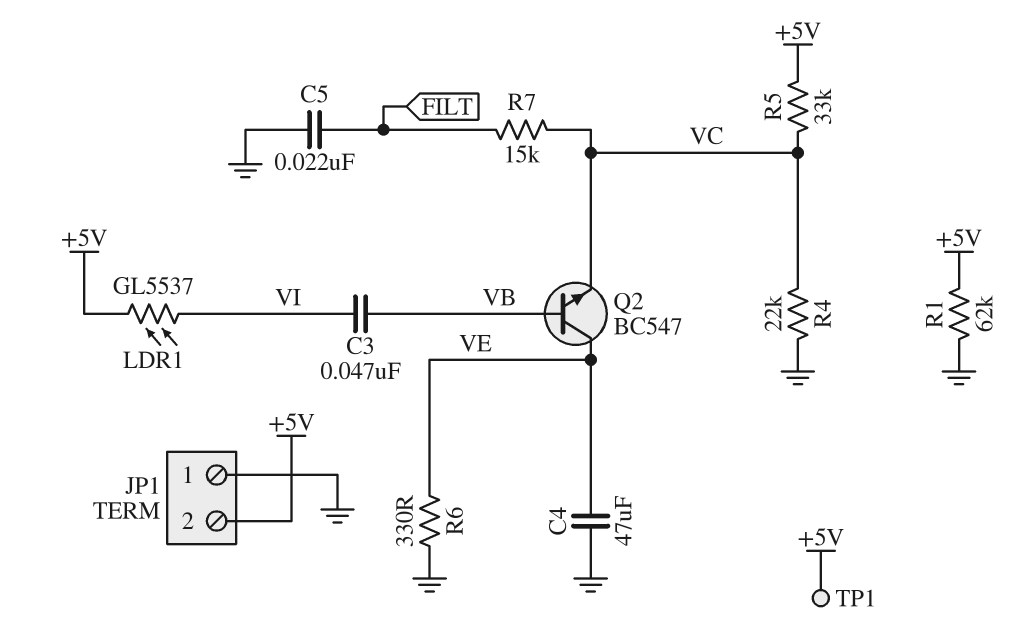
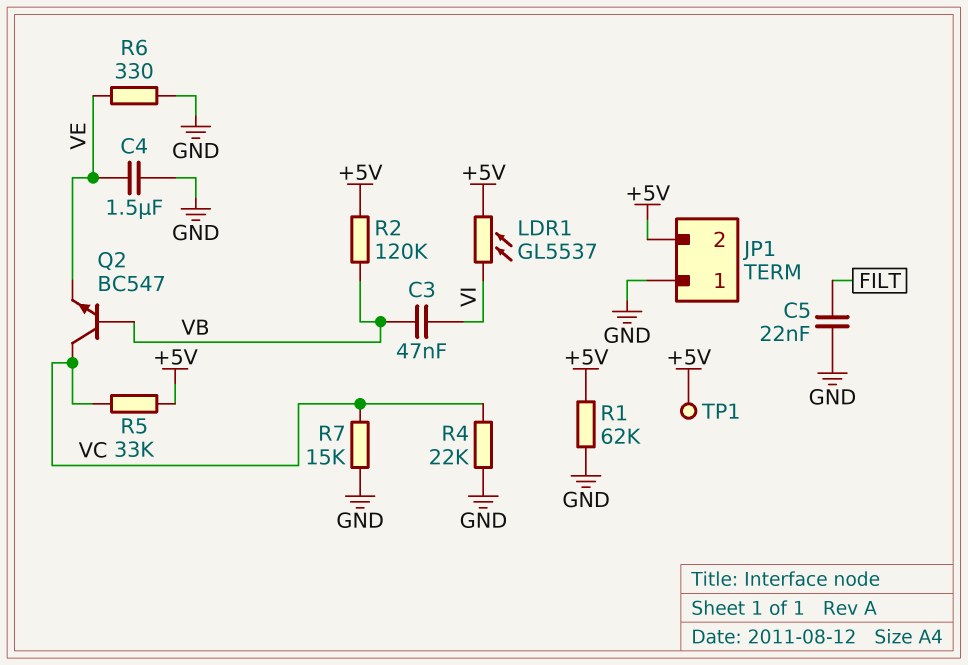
C4: 47uF (GND, VE) -> 1.5uF (GND, VE)
Q2: NPN BC547 (B VB, C VE, E VC) -> NPN BC547 (B VB, C VC, E VE)
R2: none -> 120k (+5V, VB)
R7: 15k (FILT, VC) -> 15k (GND, VC)

